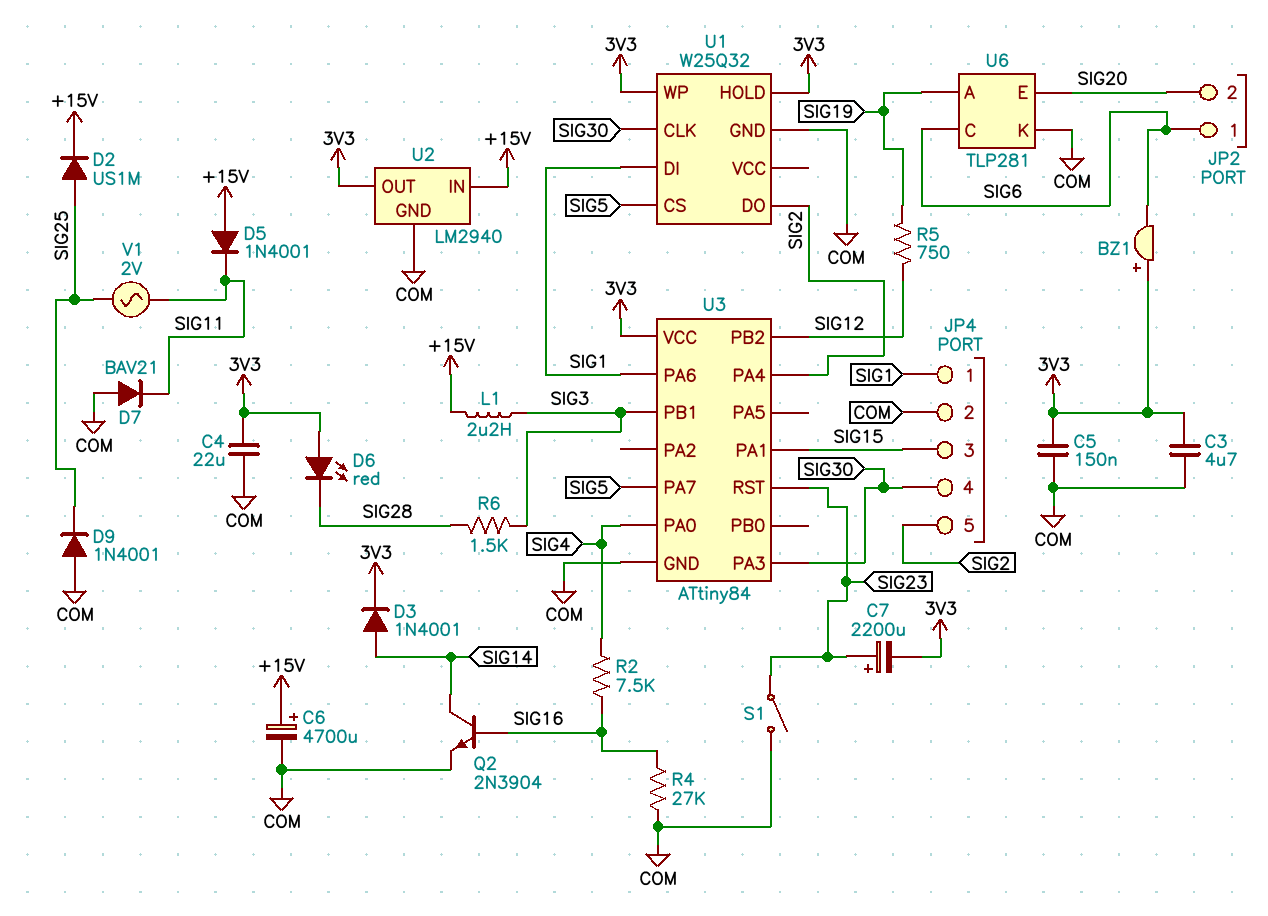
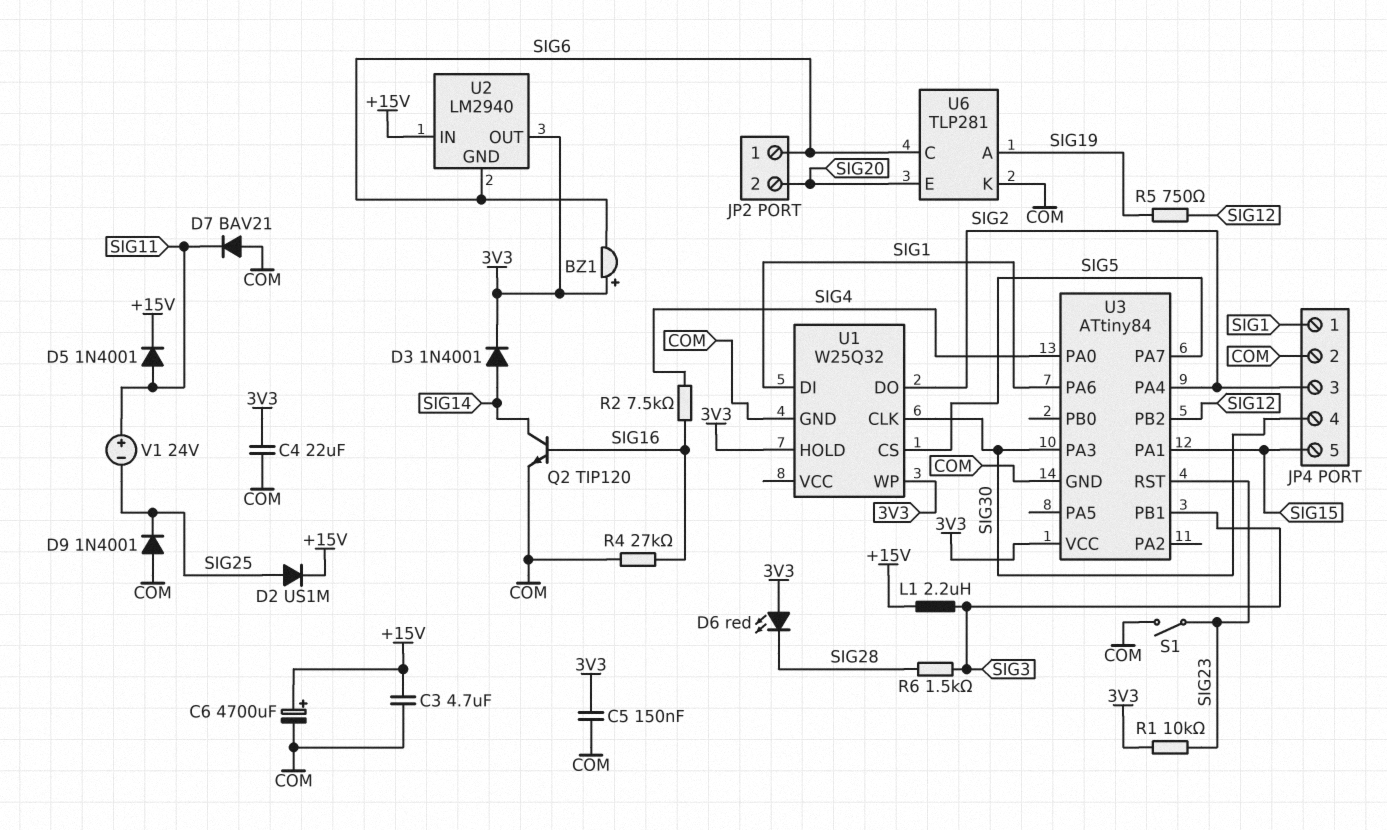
C3: 4.7uF (3V3, COM) -> 4.7uF (+15V, COM)
C7: 2200uF (plus SIG23, minus 3V3) -> none
D5: diode 1N4001 (A +15V, K SIG11) -> diode 1N4001 (A SIG11, K +15V)
JP4 pin 3: SIG15 -> SIG2
JP4 pin 5: SIG2 -> SIG15
Q2: NPN 2N3904 (B SIG16, C SIG14, E COM) -> NPN TIP120 (B SIG16, C SIG14, E COM)
R1: none -> 10k (3V3, SIG23)
U2 pin GND: COM -> SIG6
V1: AC 2V (SIG11, SIG25) -> 24V (plus SIG11, minus SIG25)

